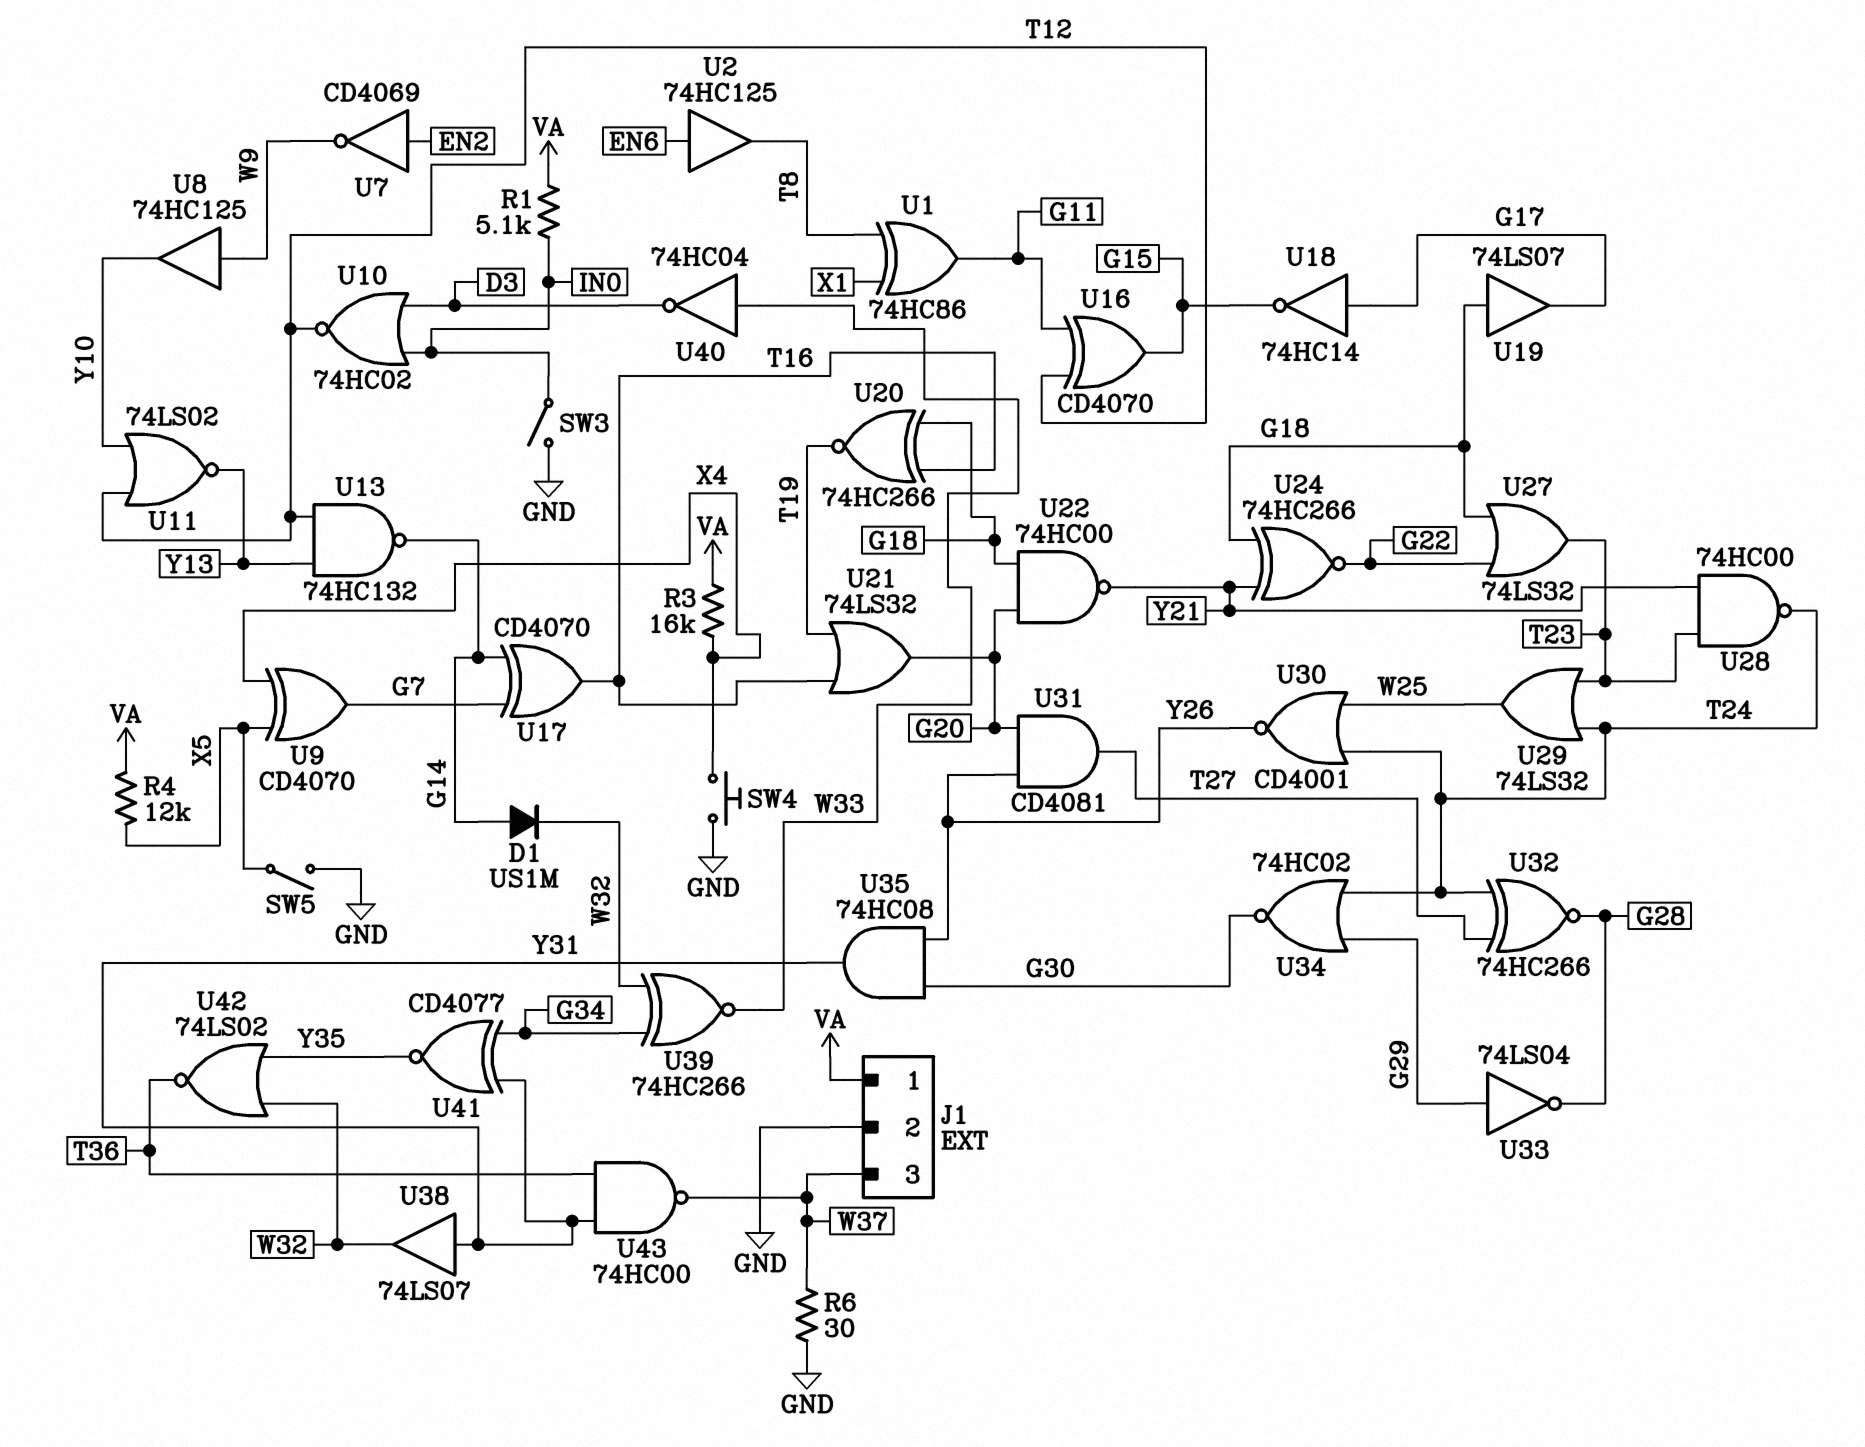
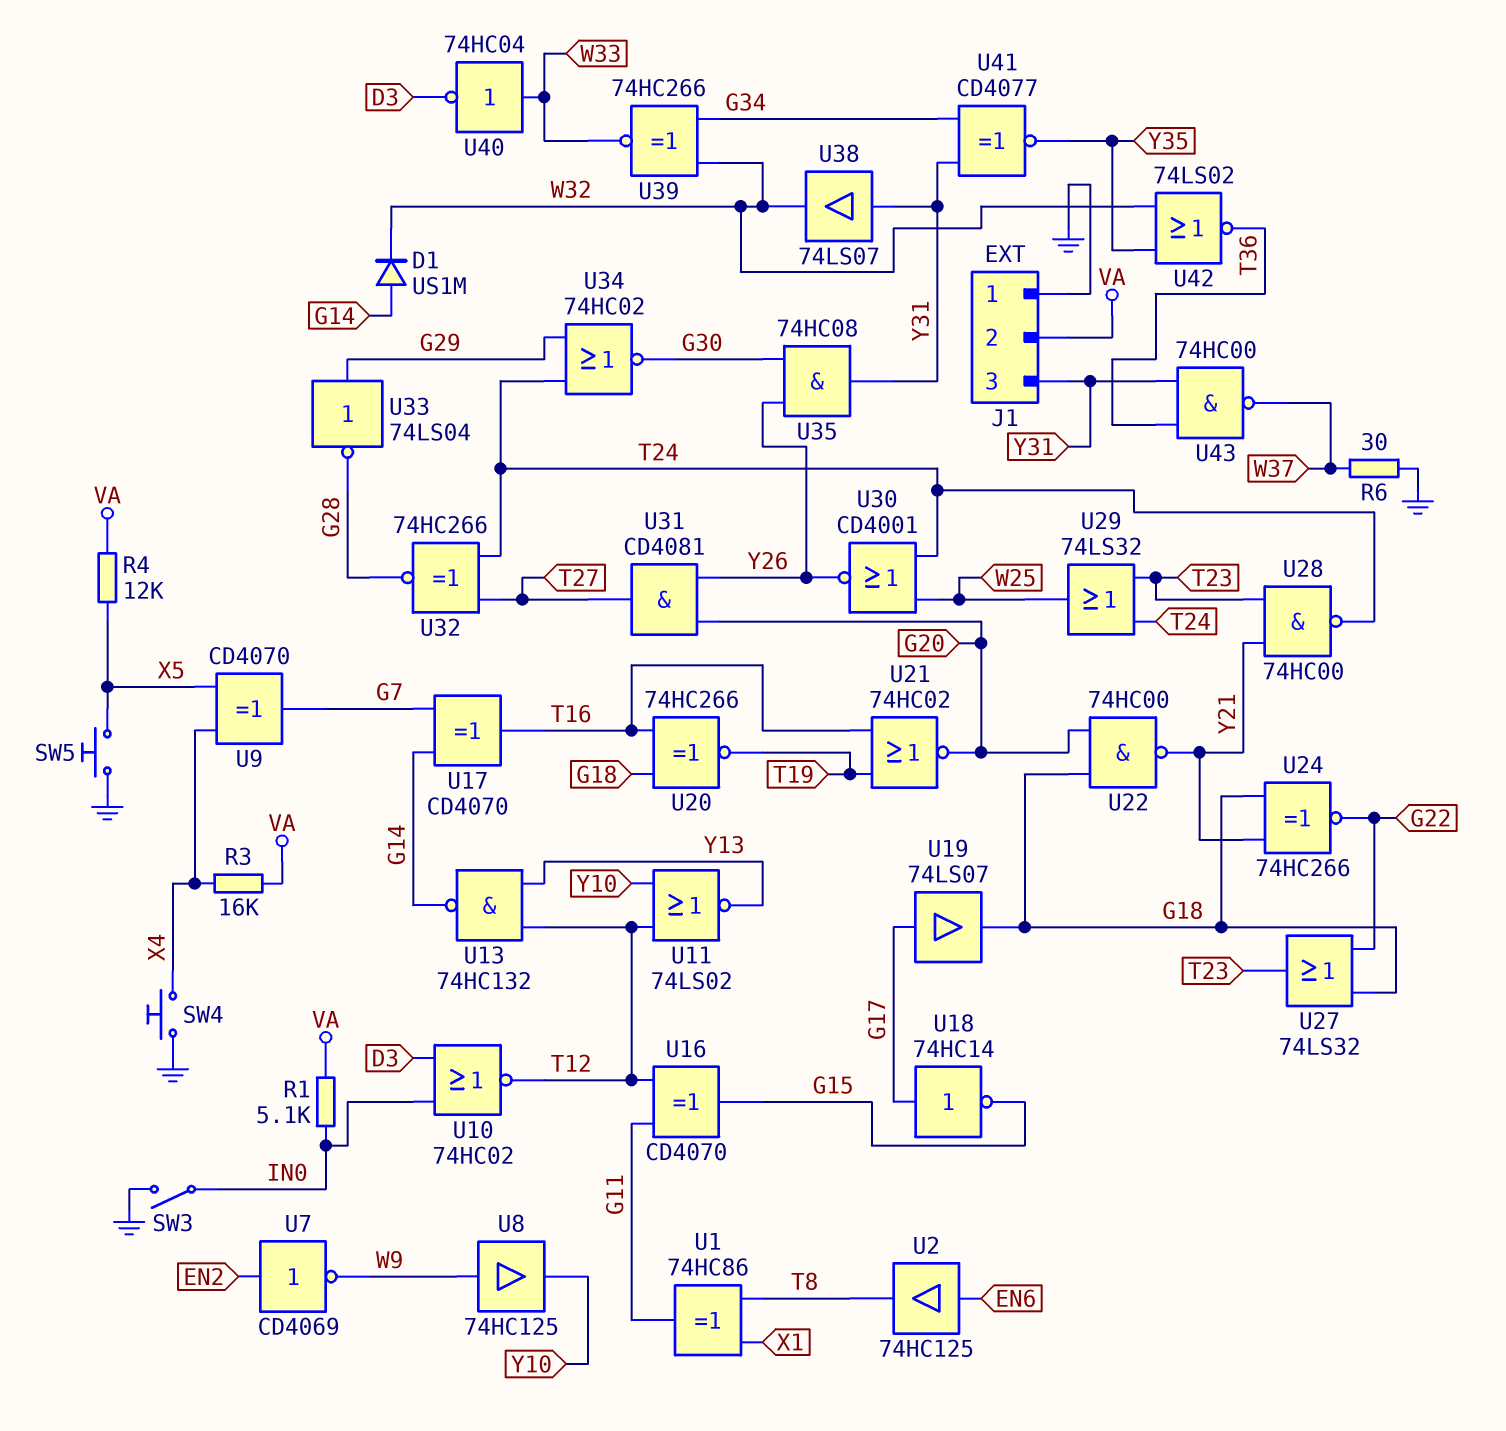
J1 pin 1: VA -> GND
J1 pin 2: GND -> VA
J1 pin 3: W37 -> Y31
SW5: switch (GND, X5) -> button (GND, X5)
U19: buffer 74LS07 (in G18, out G17) -> buffer 74LS07 (in G17, out G18)
U21: OR 74LS32 (in T16, in T19, out G20) -> NOR 74HC02 (in T16, in T19, out G20)

